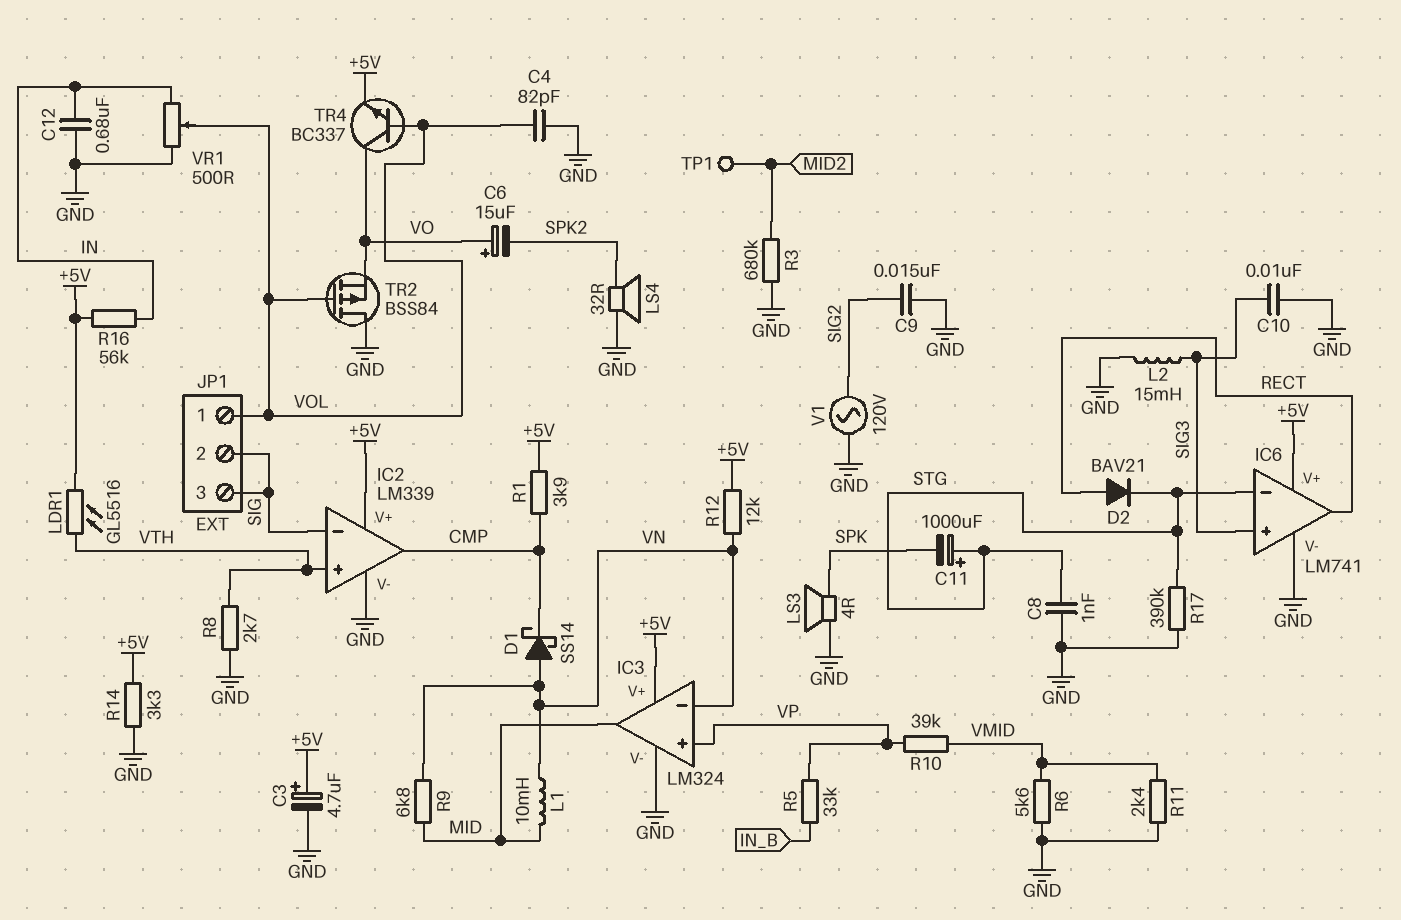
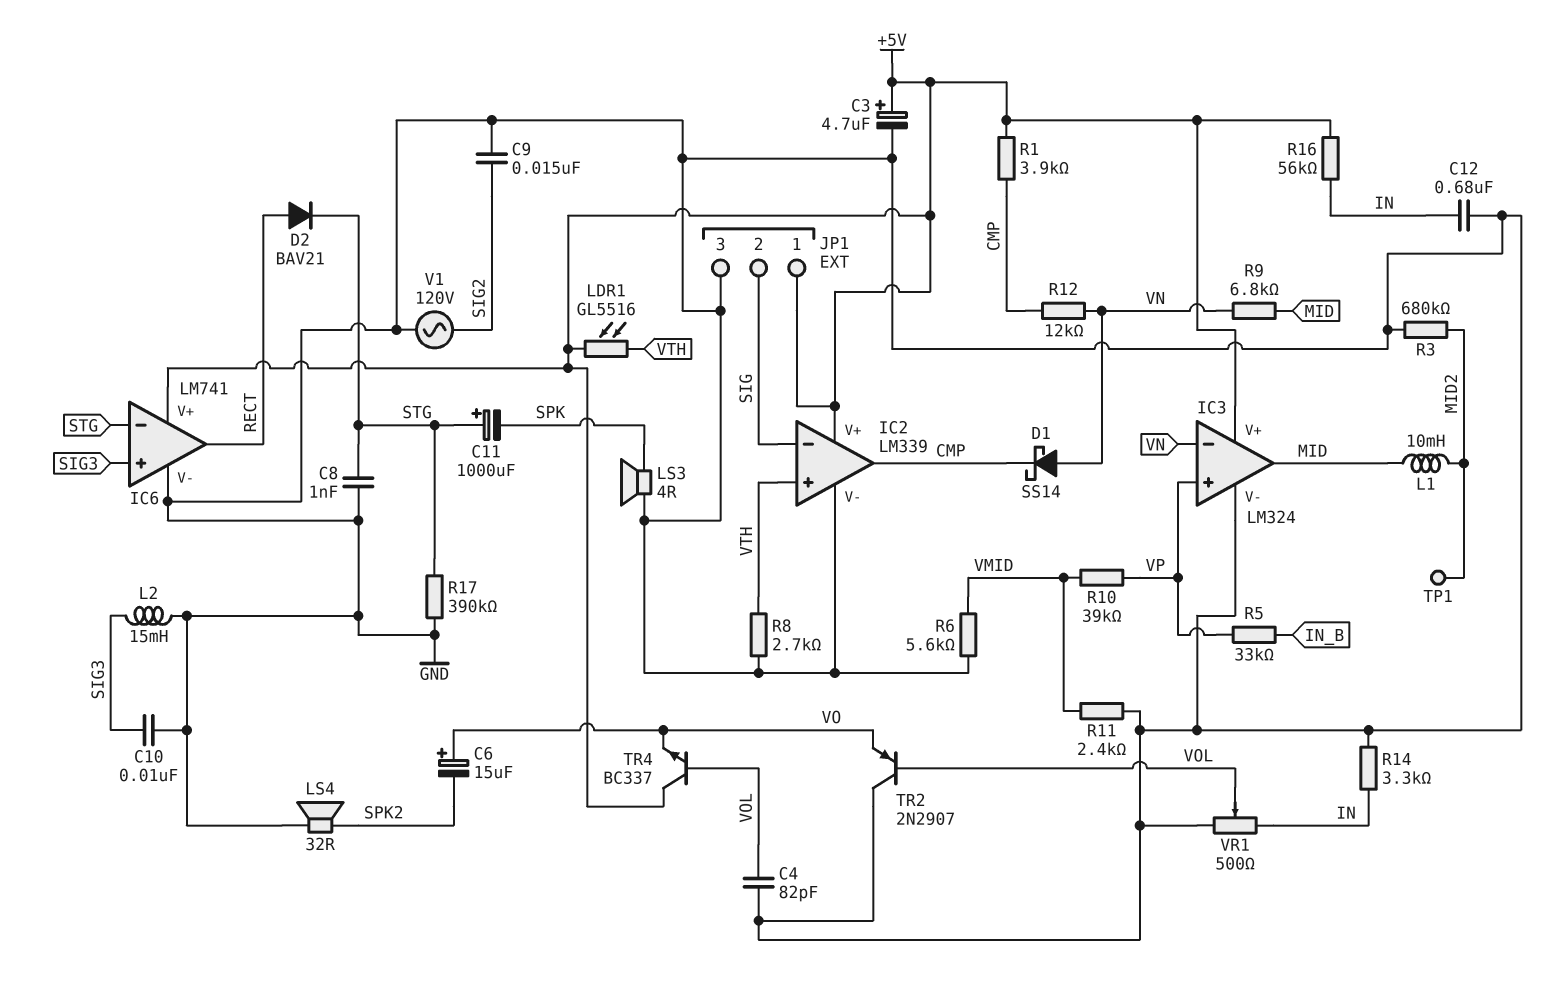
JP1 pin 1: VOL -> +5V
JP1 pin 3: SIG -> GND
L1: 10mH (MID, VN) -> 10mH (MID, MID2)
R12: 12k (+5V, VN) -> 12k (CMP, VN)
R14: 3.3k (+5V, GND) -> 3.3k (GND, IN)
TR2: PMOS BSS84 (G VOL, D GND, S VO) -> PNP 2N2907 (B VOL, C GND, E VO)
TR4: NPN BC337 (B VOL, C VO, E +5V) -> NPN BC337 (B VOL, C +5V, E VO)

